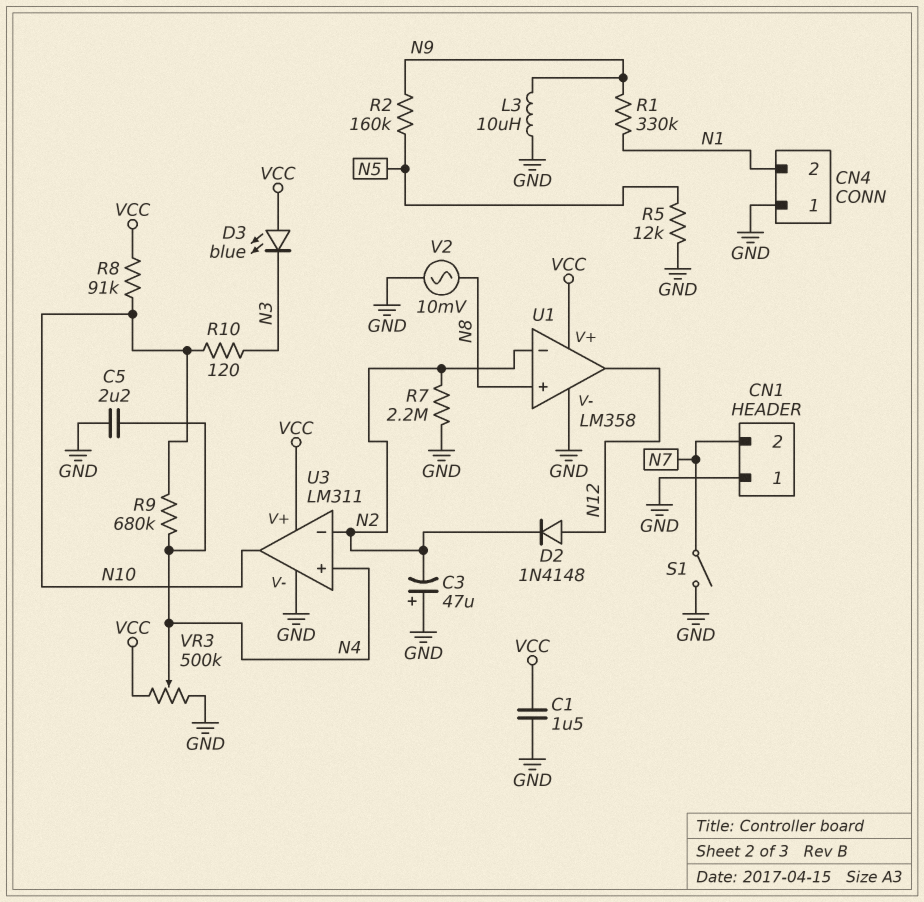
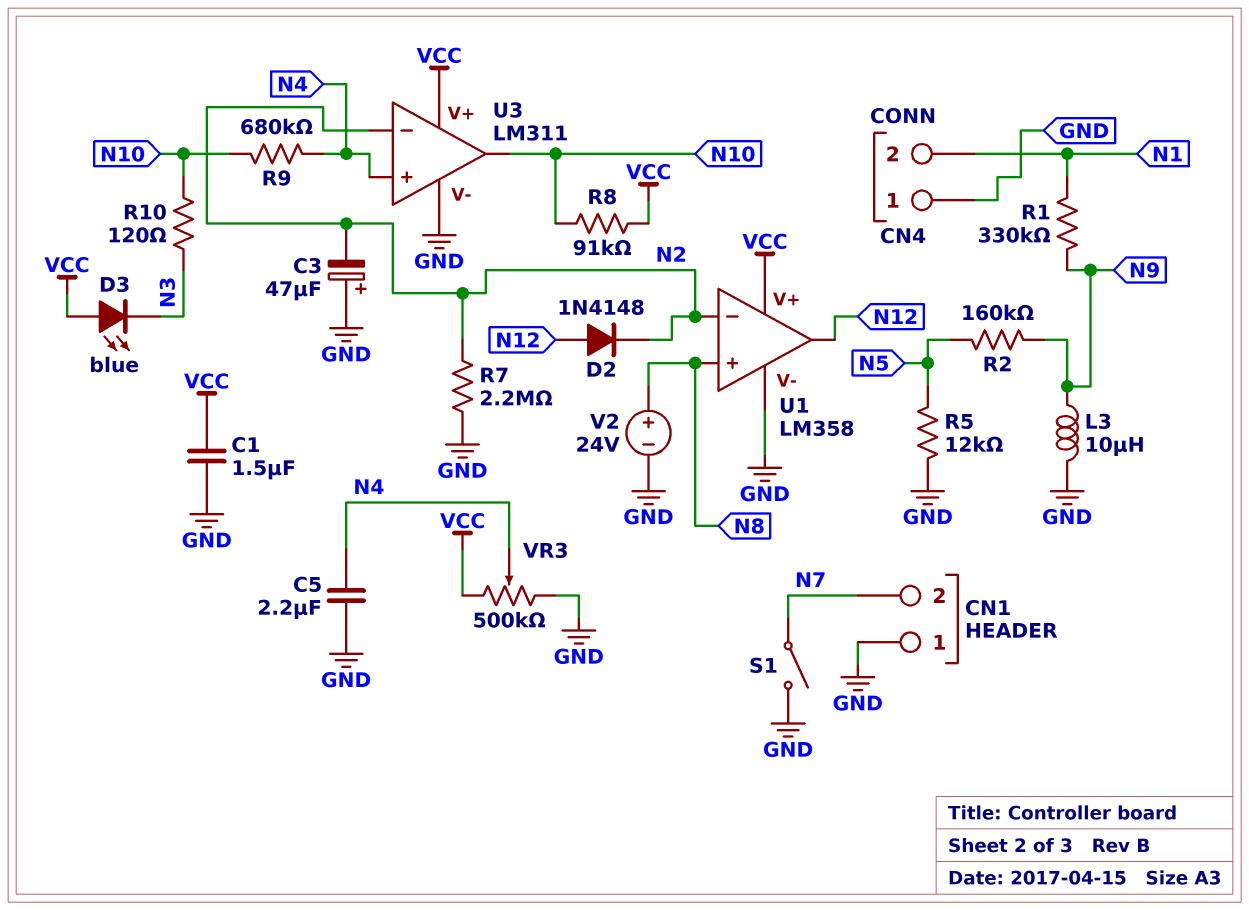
V2: AC 10mV (GND, N8) -> 24V (plus N8, minus GND)

